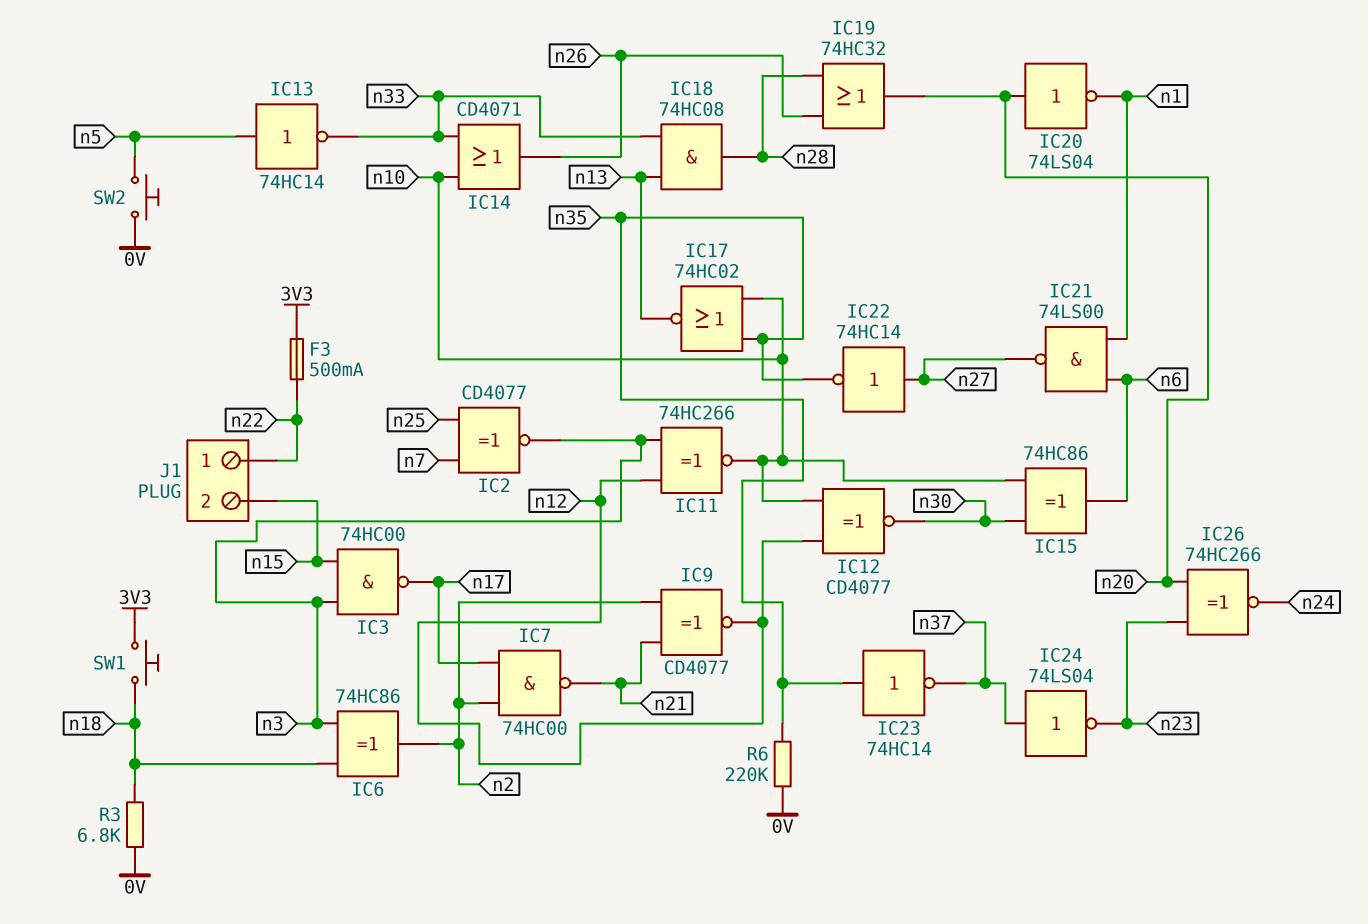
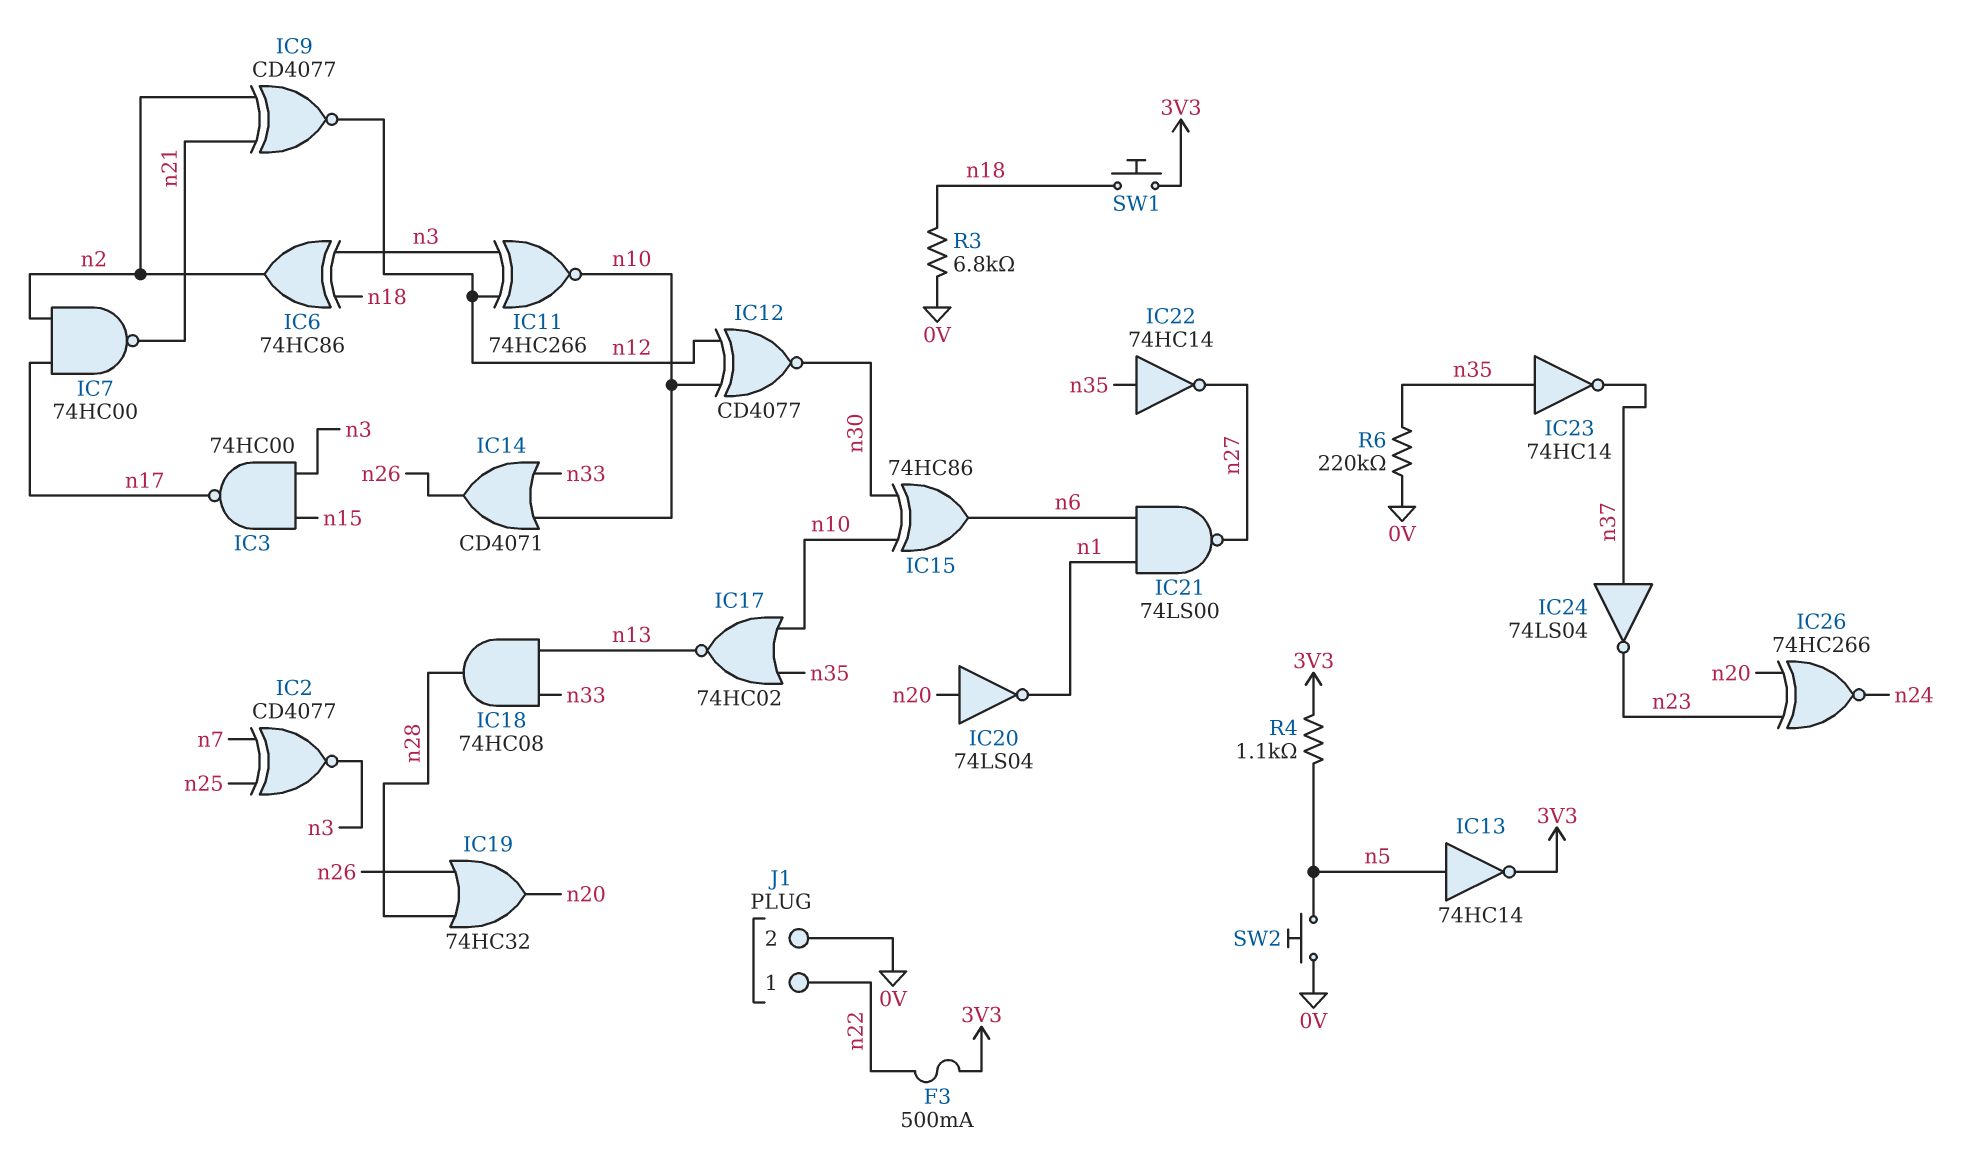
IC13: NOT 74HC14 (in n5, out n33) -> NOT 74HC14 (in n5, out 3V3)
IC22: NOT 74HC14 (in n27, out n35) -> NOT 74HC14 (in n35, out n27)
J1 pin 2: n15 -> 0V
R4: none -> 1.1k (3V3, n5)

